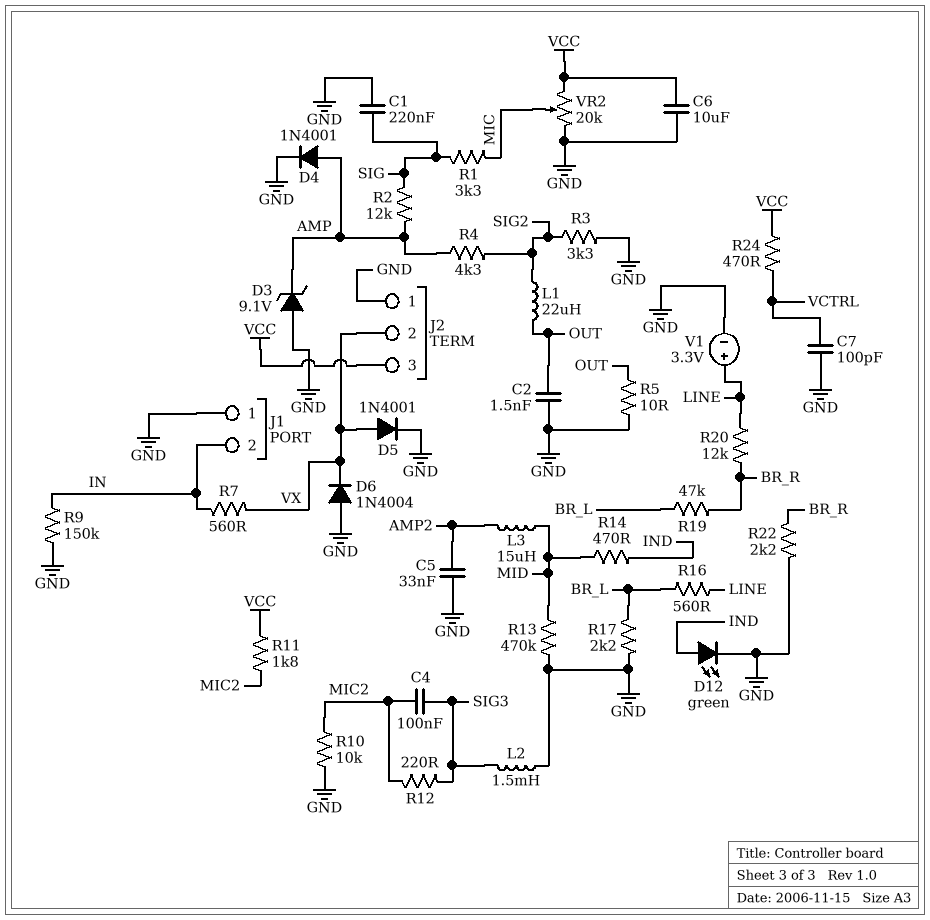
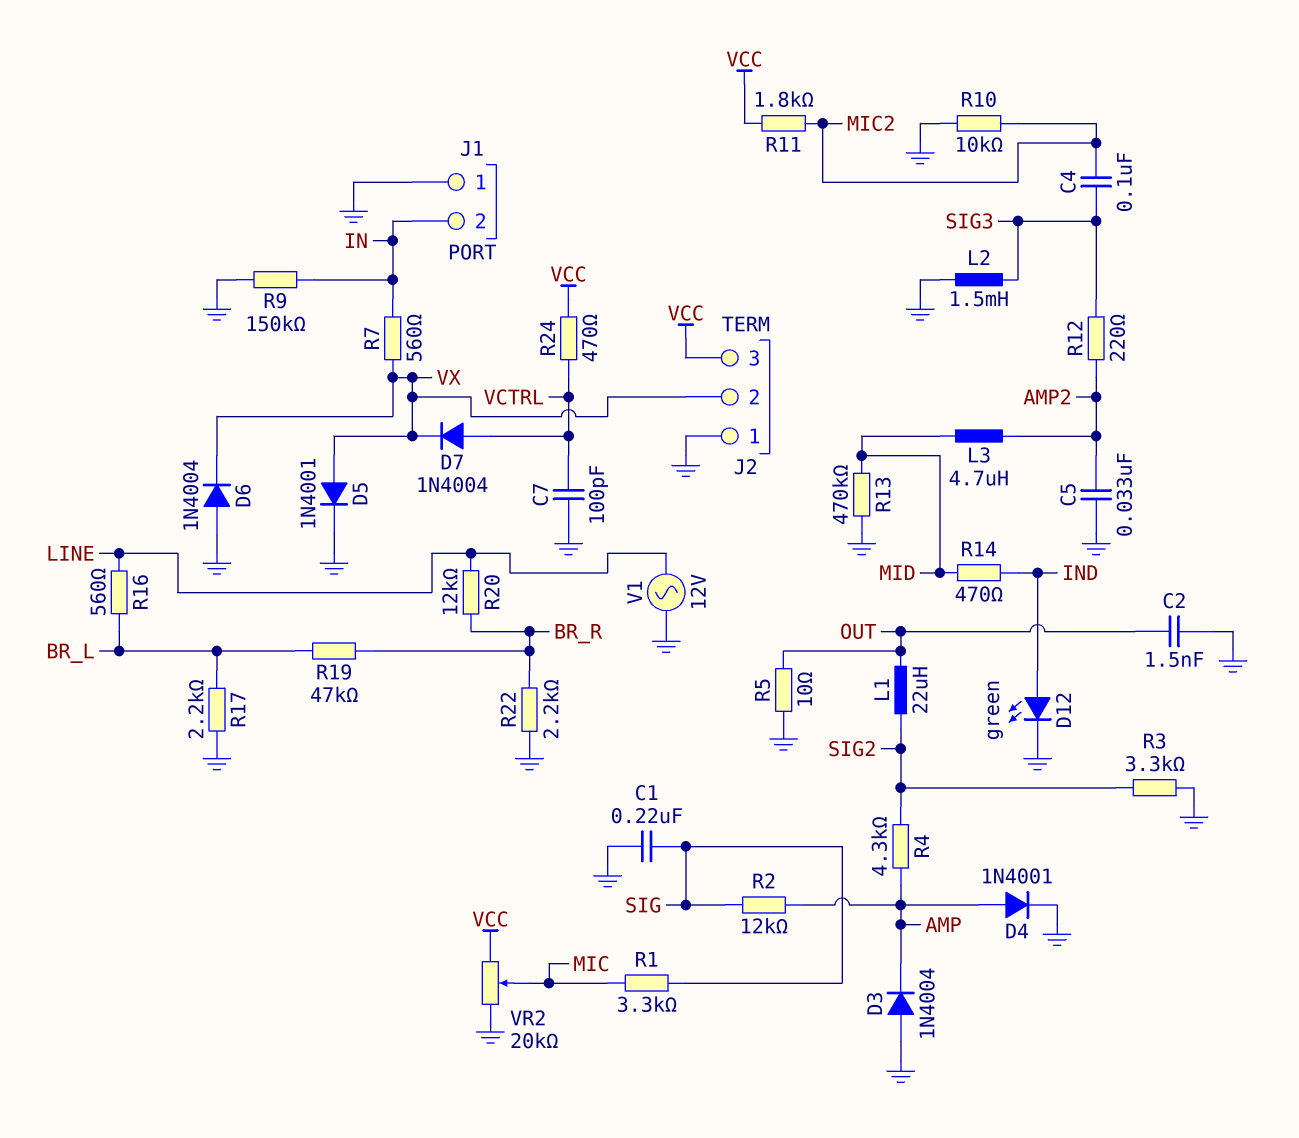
C6: 10uF (GND, VCC) -> none
D3: zener 9.1V (A GND, K AMP) -> diode 1N4004 (A GND, K AMP)
D7: none -> diode 1N4004 (A VCTRL, K VX)
L3: 15uH (AMP2, MID) -> 4.7uH (AMP2, MID)
R12: 220 (MIC2, SIG3) -> 220 (AMP2, SIG3)
V1: 3.3V (plus LINE, minus GND) -> AC 12V (GND, LINE)

